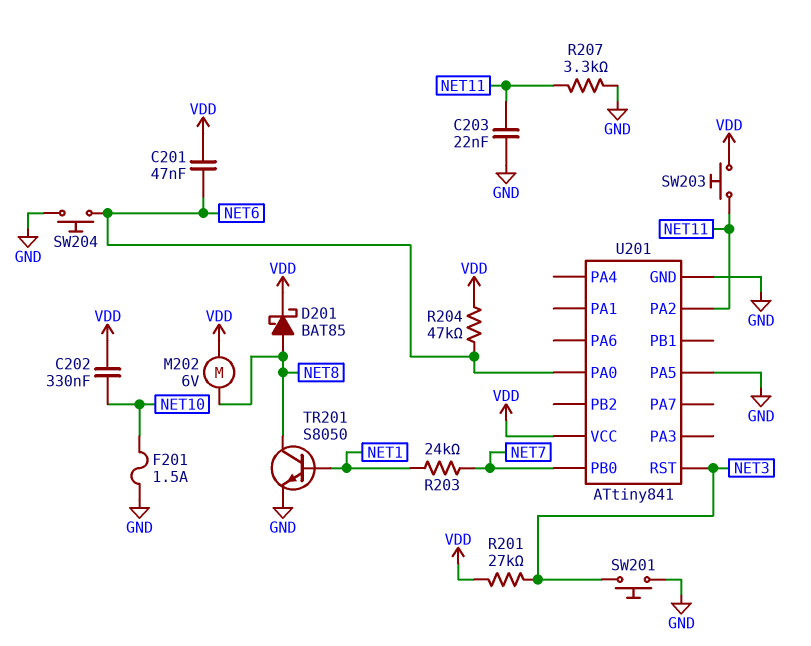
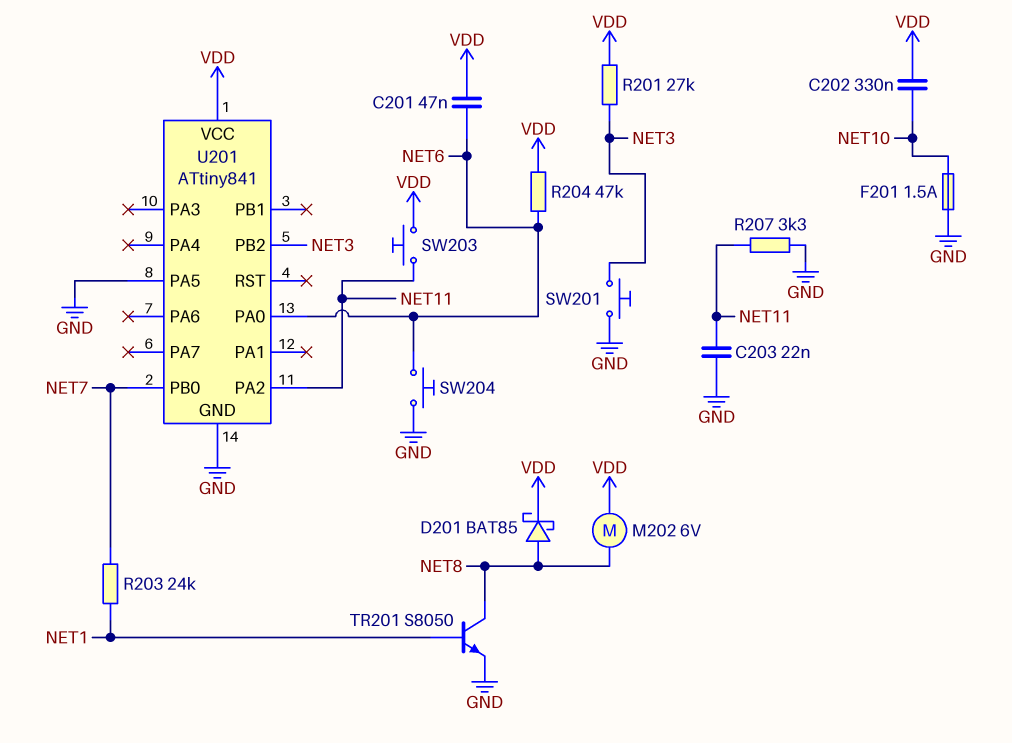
U201 pin PB2: none -> NET3
U201 pin RST: NET3 -> none

